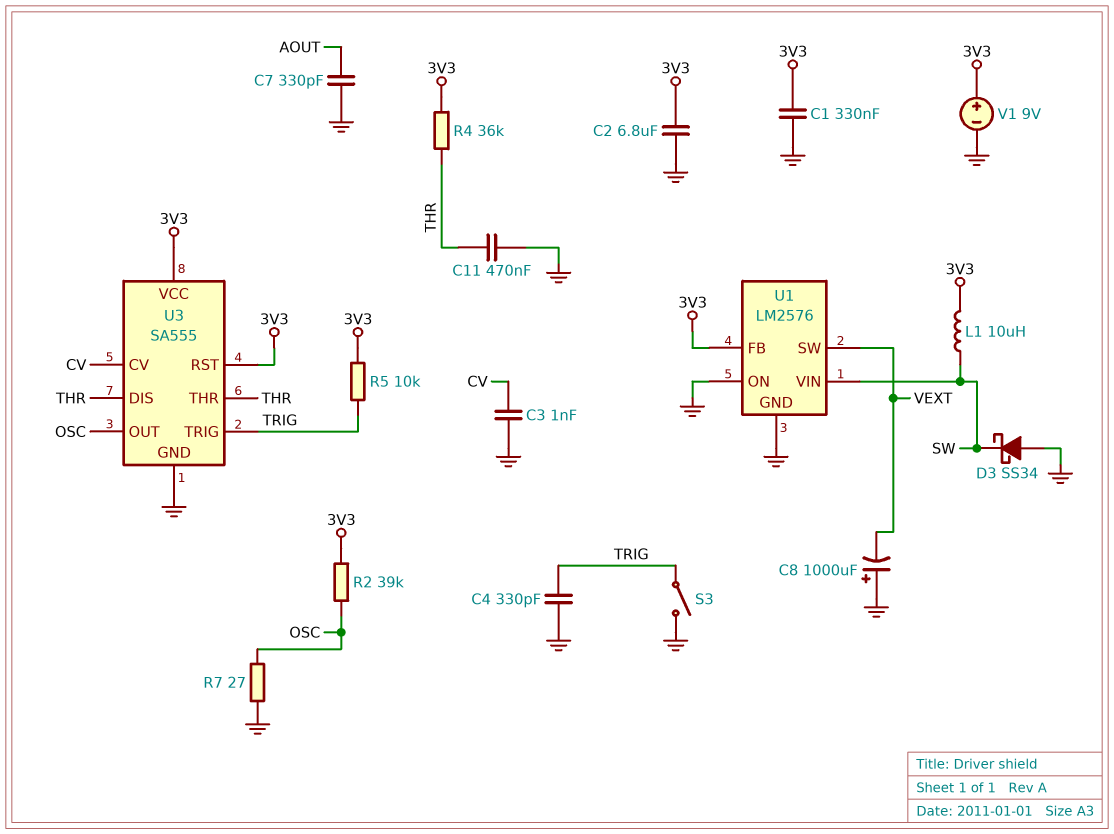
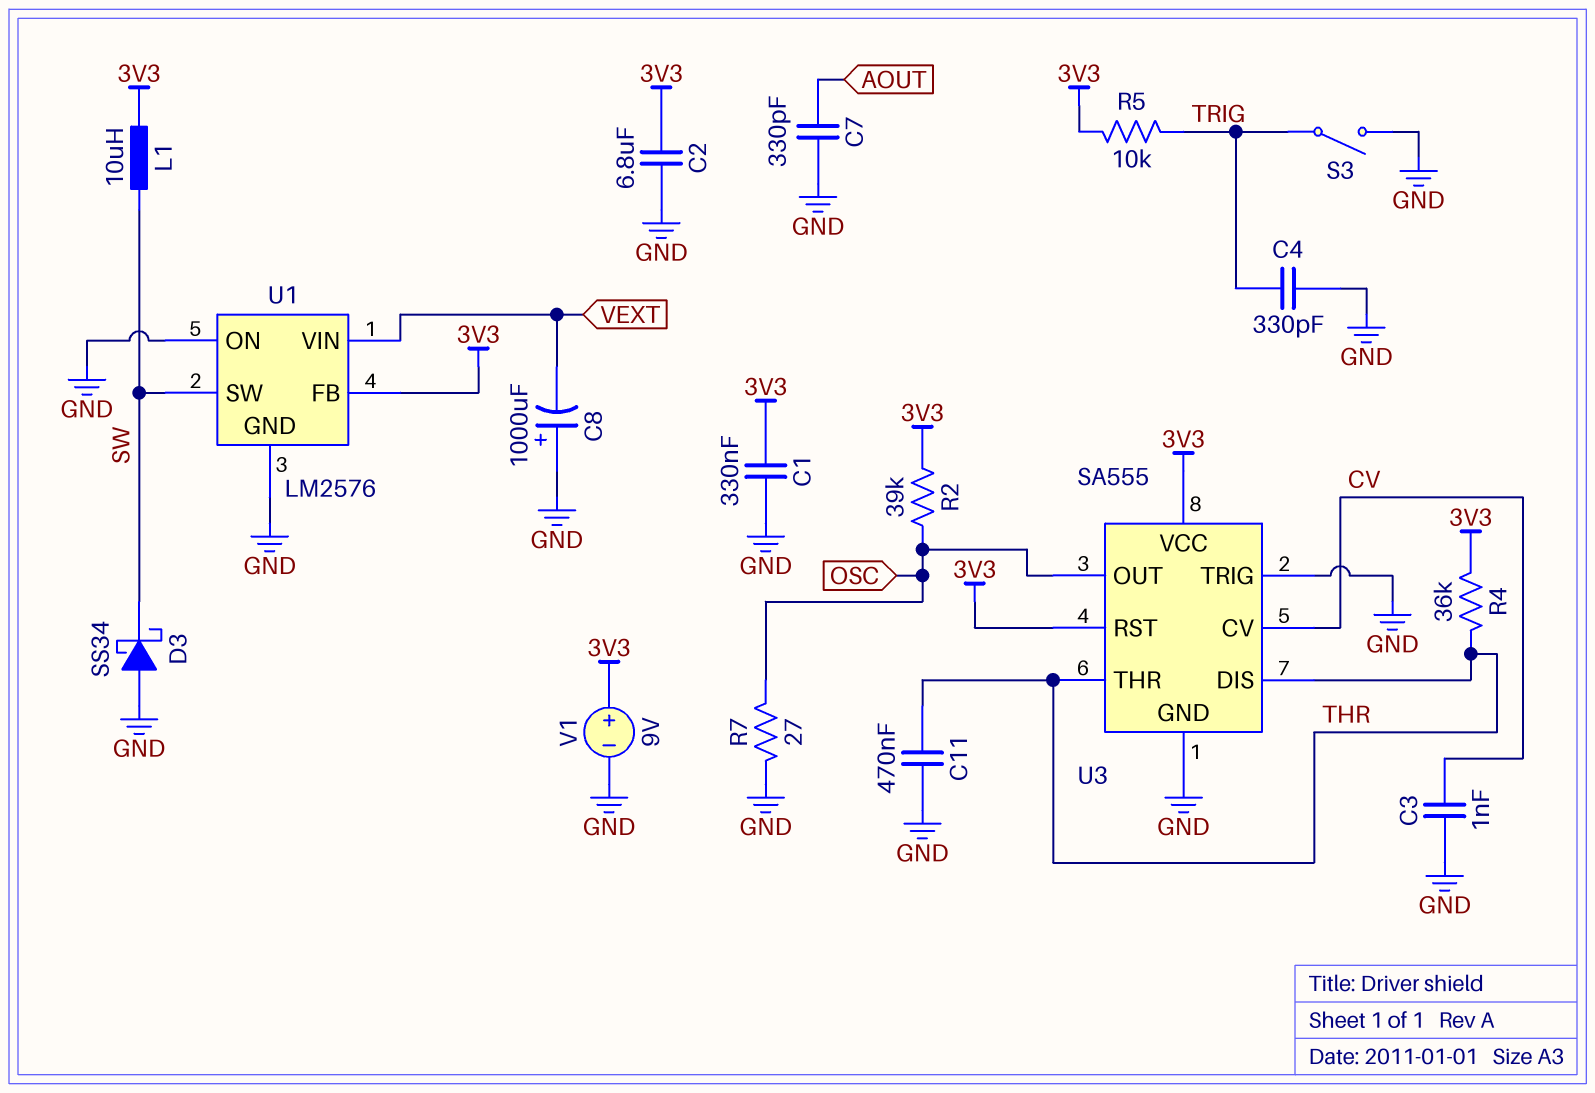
U1 pin SW: VEXT -> SW
U1 pin VIN: SW -> VEXT
U3 pin TRIG: TRIG -> GND

